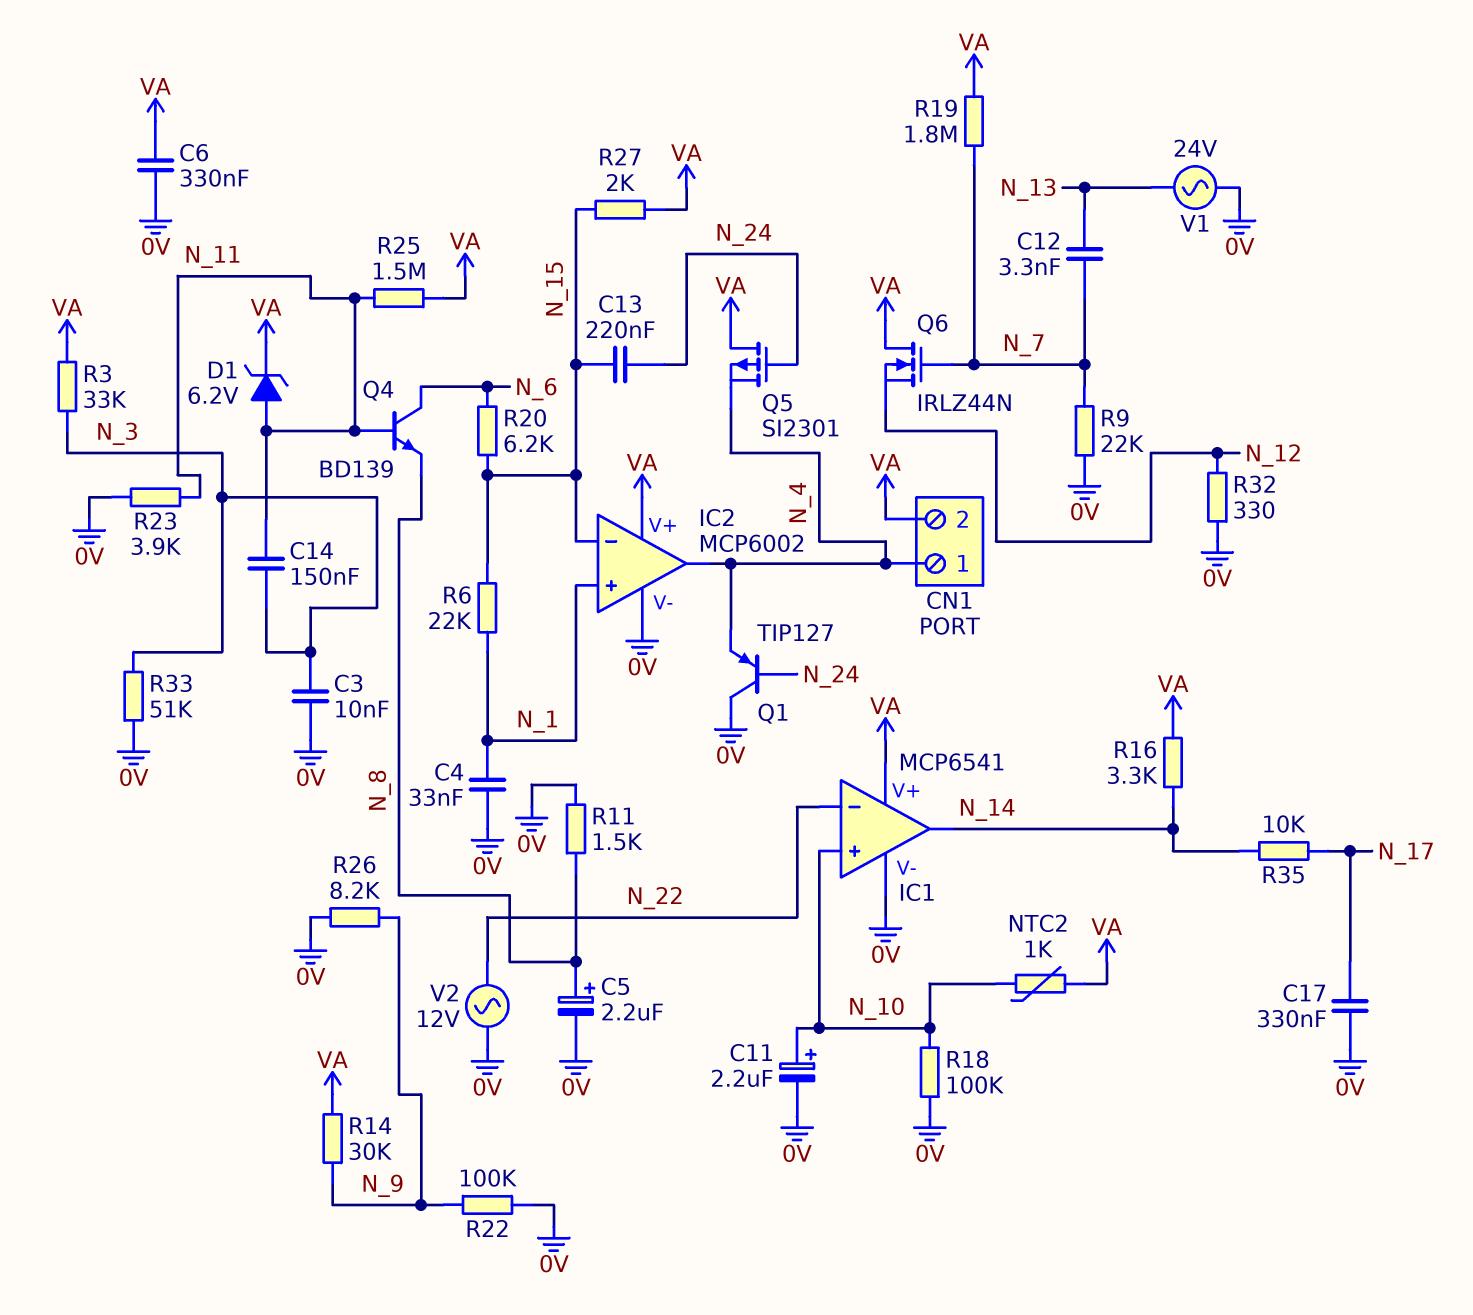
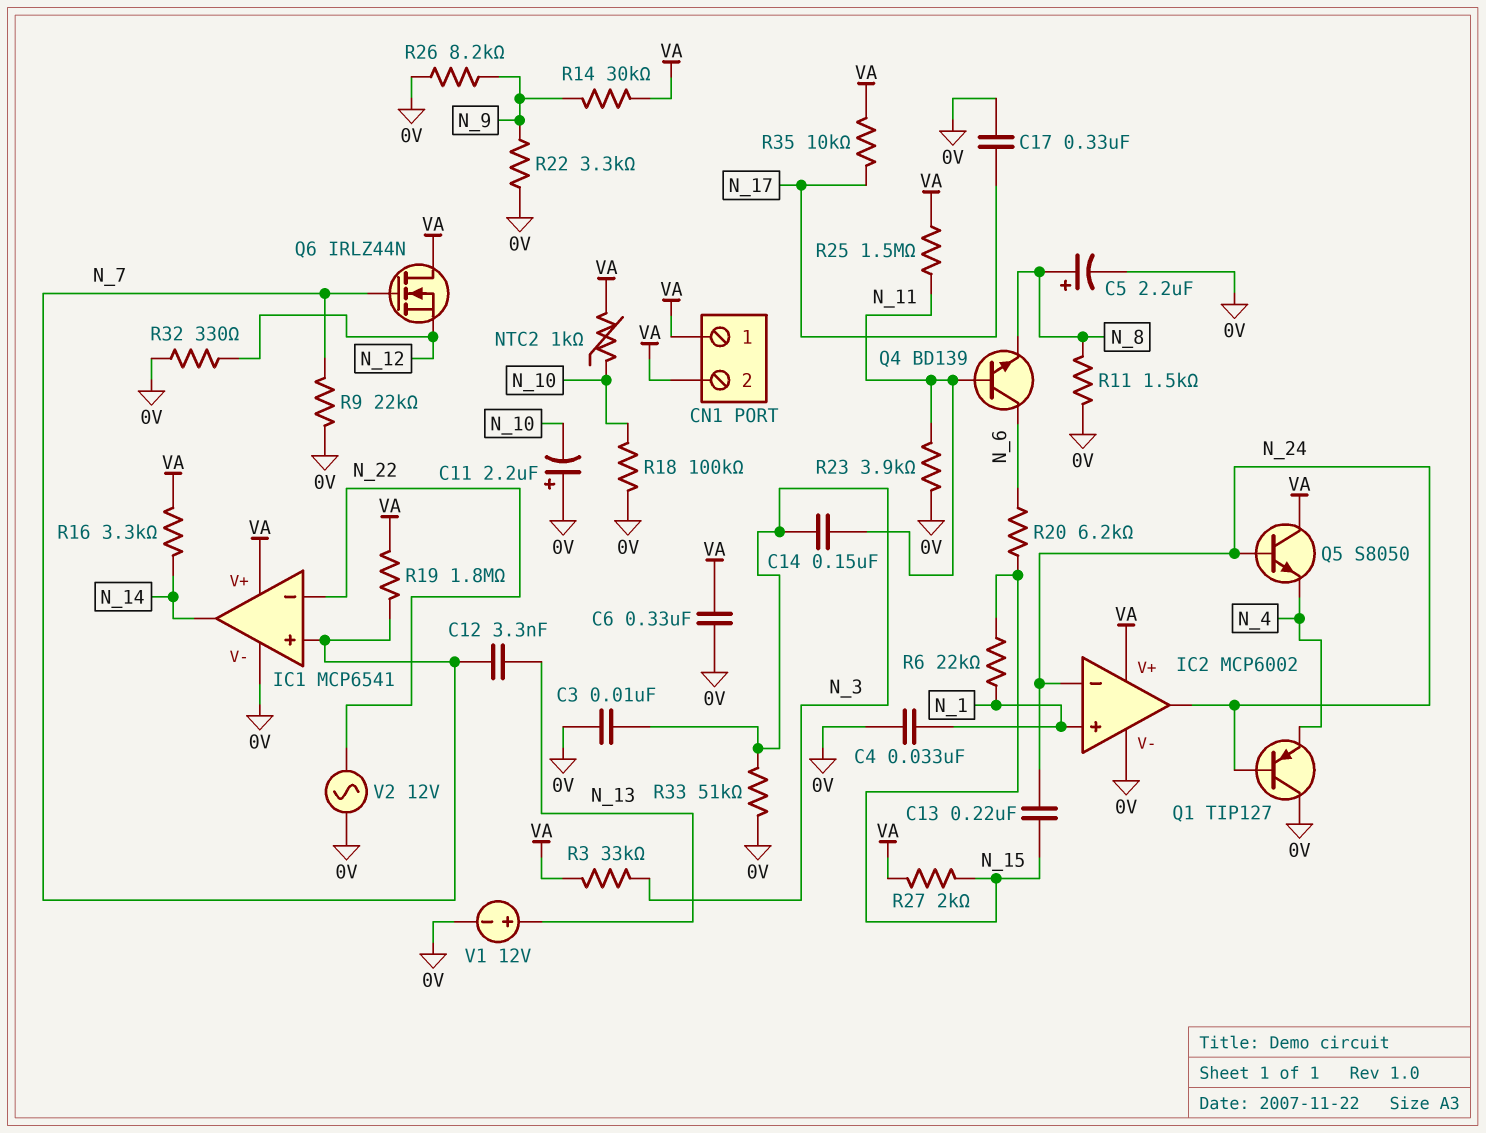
C11: 2.2uF (plus N_10, minus 0V) -> 2.2uF (plus 0V, minus N_10)
CN1 pin 1: N_4 -> VA
D1: zener 6.2V (A N_11, K VA) -> none
IC1 pin in+: N_10 -> N_7
IC2 pin in-: N_15 -> N_24
IC2 pin out: N_4 -> N_24
Q5: PMOS SI2301 (G N_24, D VA, S N_4) -> NPN S8050 (B N_24, C VA, E N_4)
R22: 100k (0V, N_9) -> 3.3k (0V, N_9)
R35: 10k (N_14, N_17) -> 10k (N_17, VA)
V1: AC 24V (0V, N_13) -> 12V (plus N_13, minus 0V)

